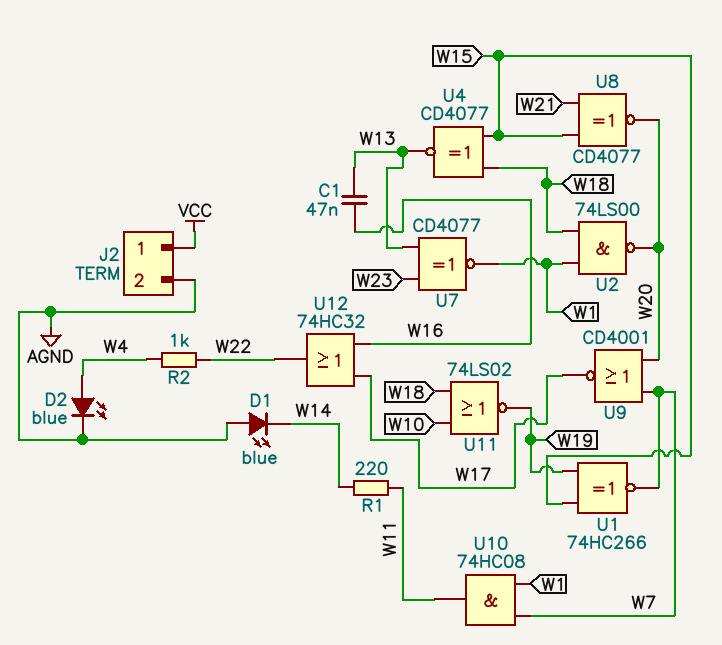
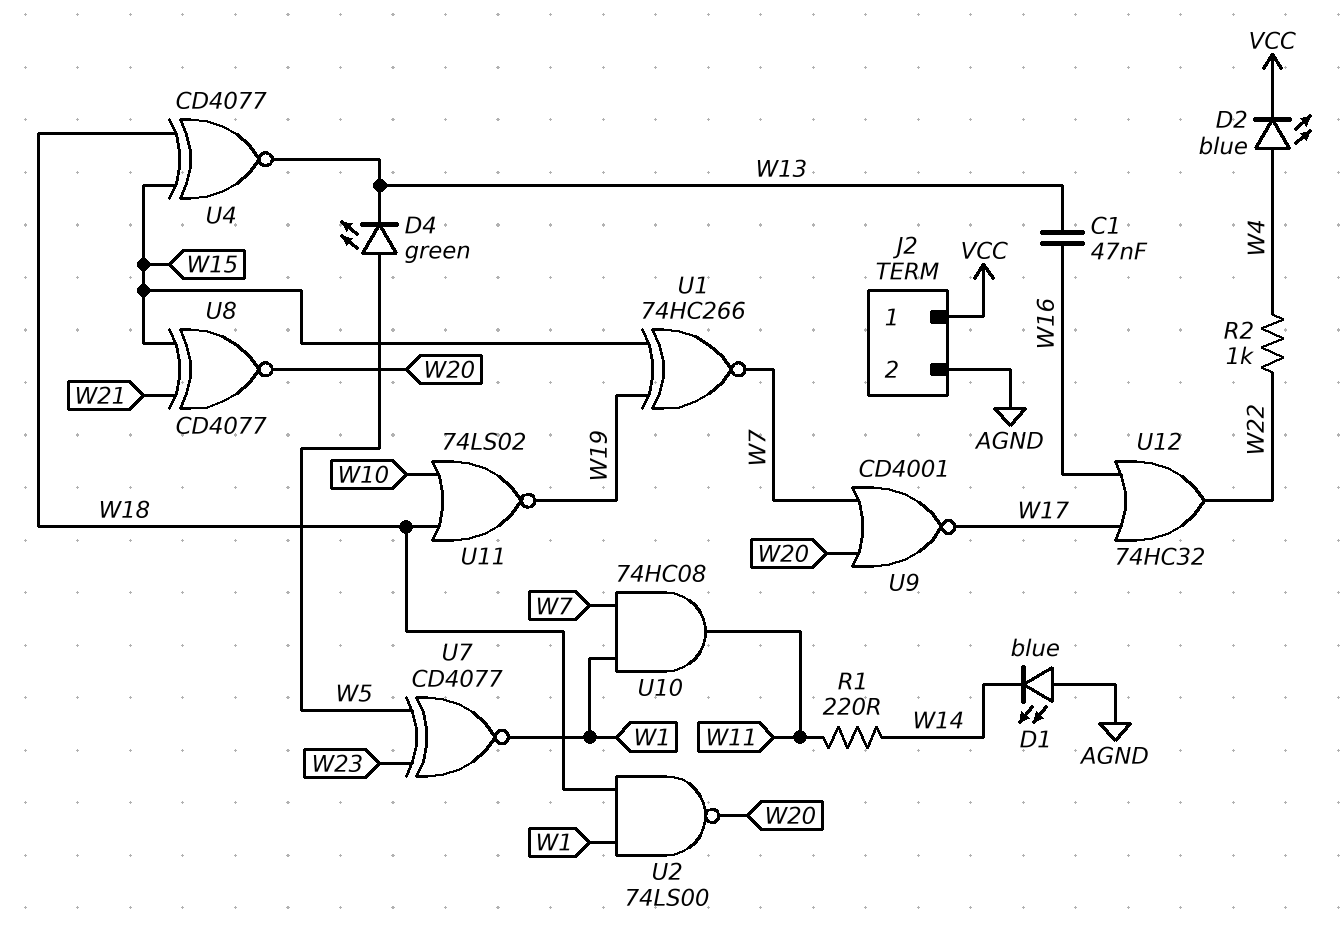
D2: LED blue (A W4, K AGND) -> LED blue (A W4, K VCC)
D4: none -> LED green (A W5, K W13)
U7: XNOR CD4077 (in W13, in W23, out W1) -> XNOR CD4077 (in W5, in W23, out W1)

